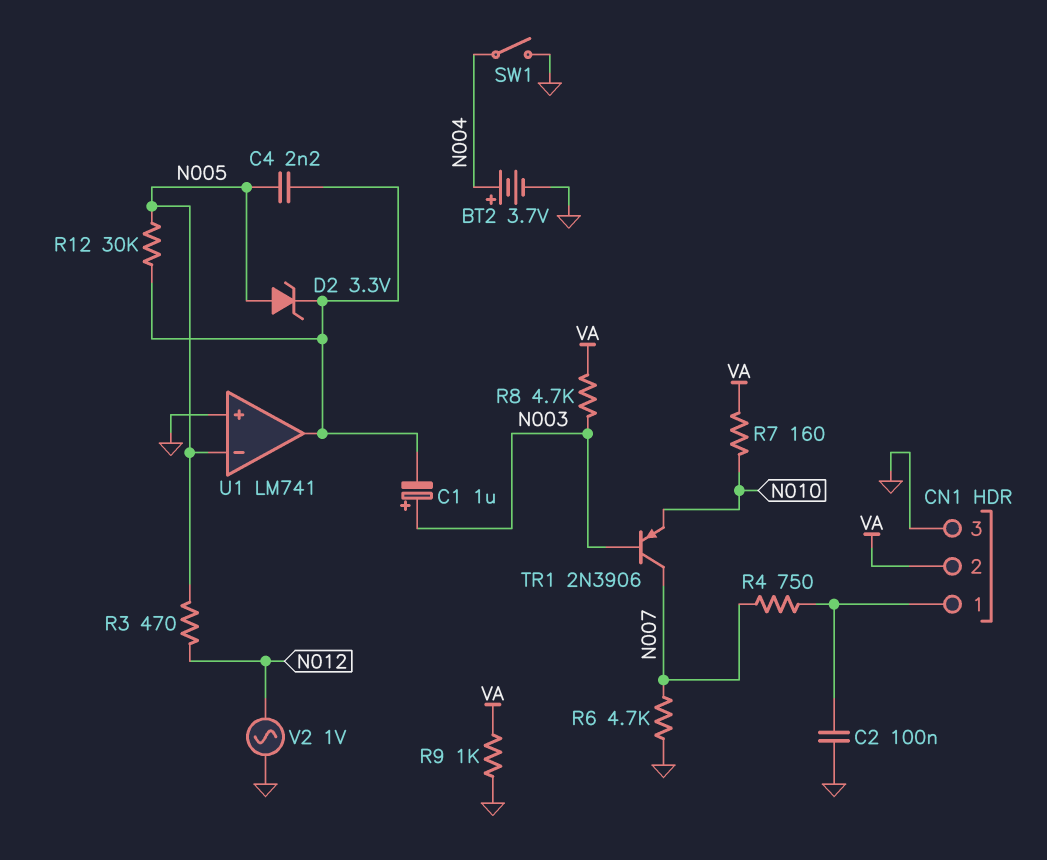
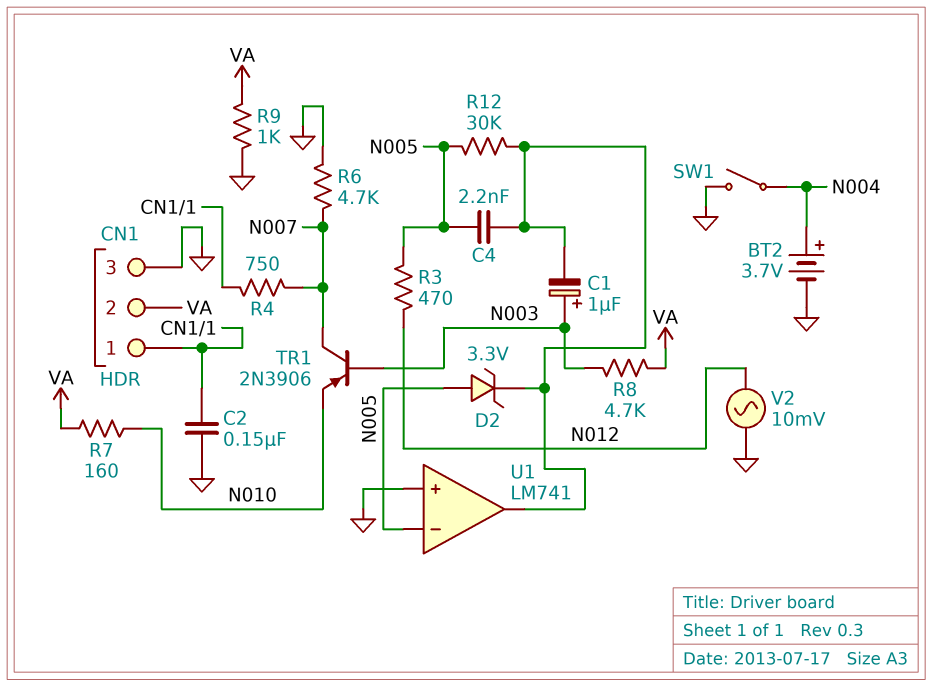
C2: 100nF (CN1/1, GND) -> 150nF (CN1/1, GND)
V2: AC 1V (GND, N012) -> AC 10mV (GND, N012)

